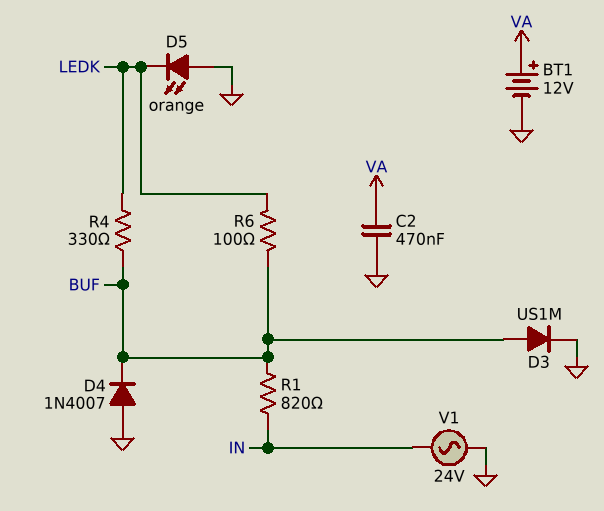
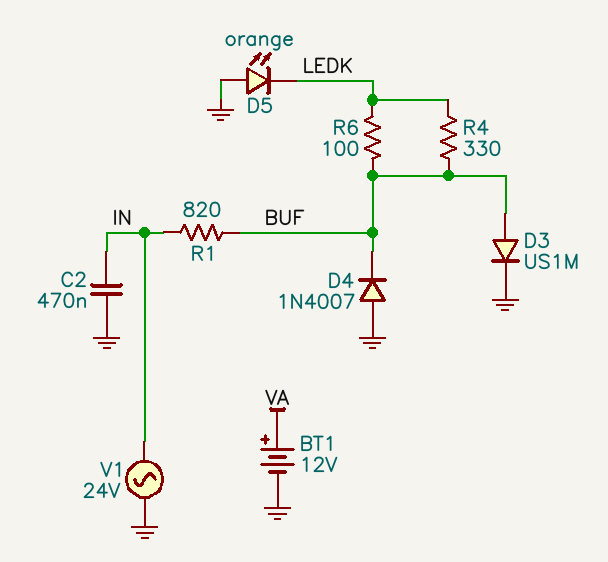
C2: 470nF (GND, VA) -> 470nF (GND, IN)

